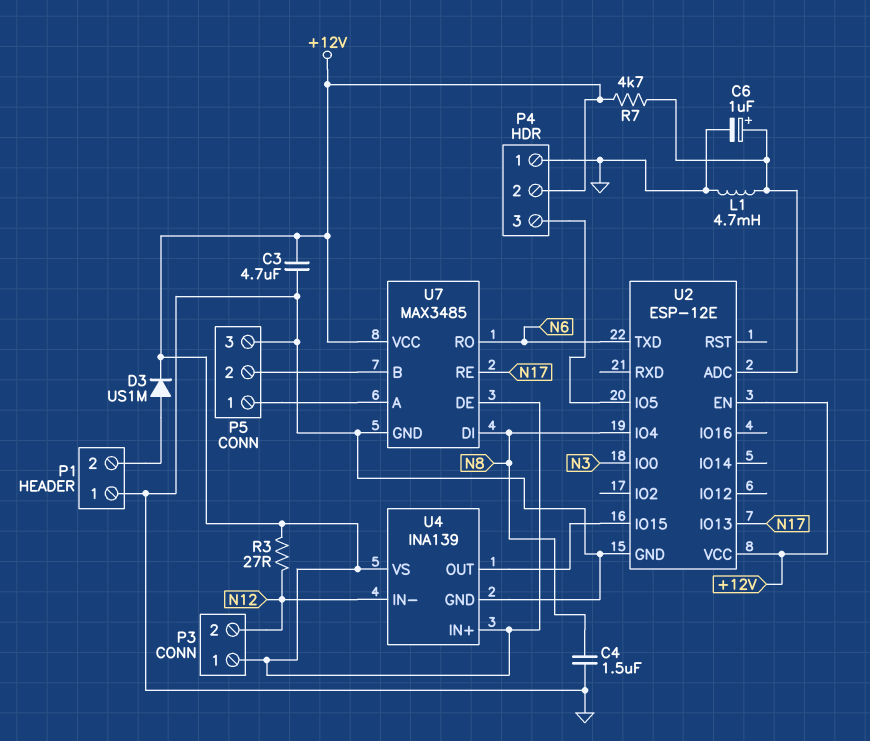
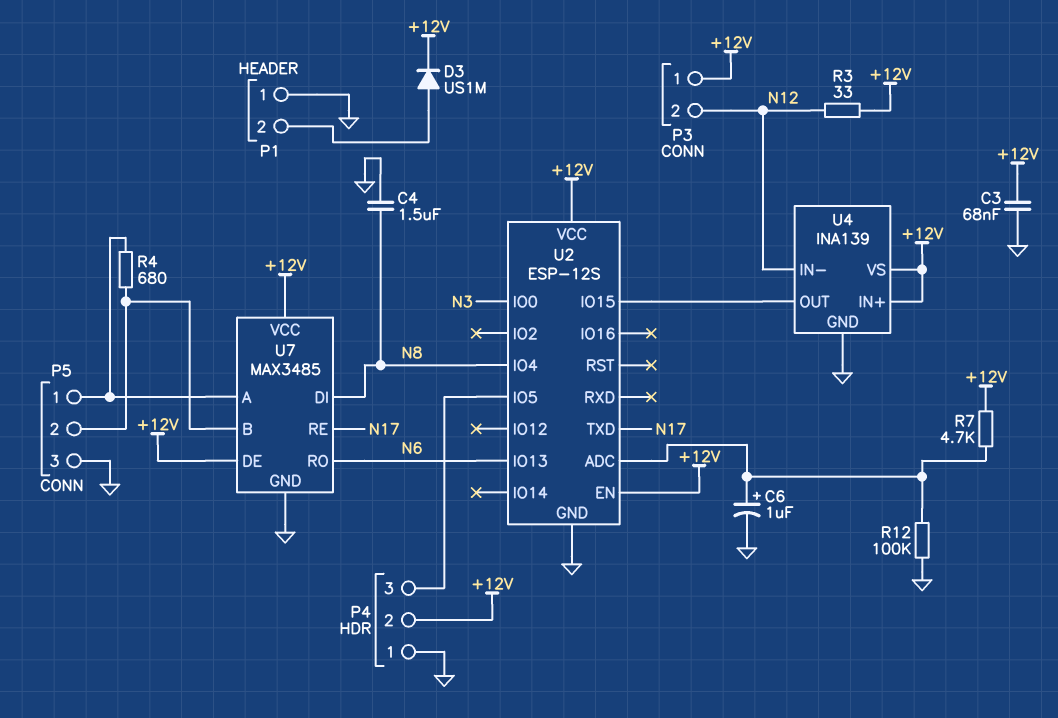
C3: 4.7uF (+12V, GND) -> 68nF (+12V, GND)
L1: 4.7mH (GND, U2/ADC) -> none
R3: 27 (+12V, N12) -> 33 (+12V, N12)
R4: none -> 680 (P5/1, P5/2)
R12: none -> 100k (GND, U2/ADC)
U2: ESP-12E -> ESP-12S
U2 pin IO13: N17 -> N6
U2 pin TXD: N6 -> N17

